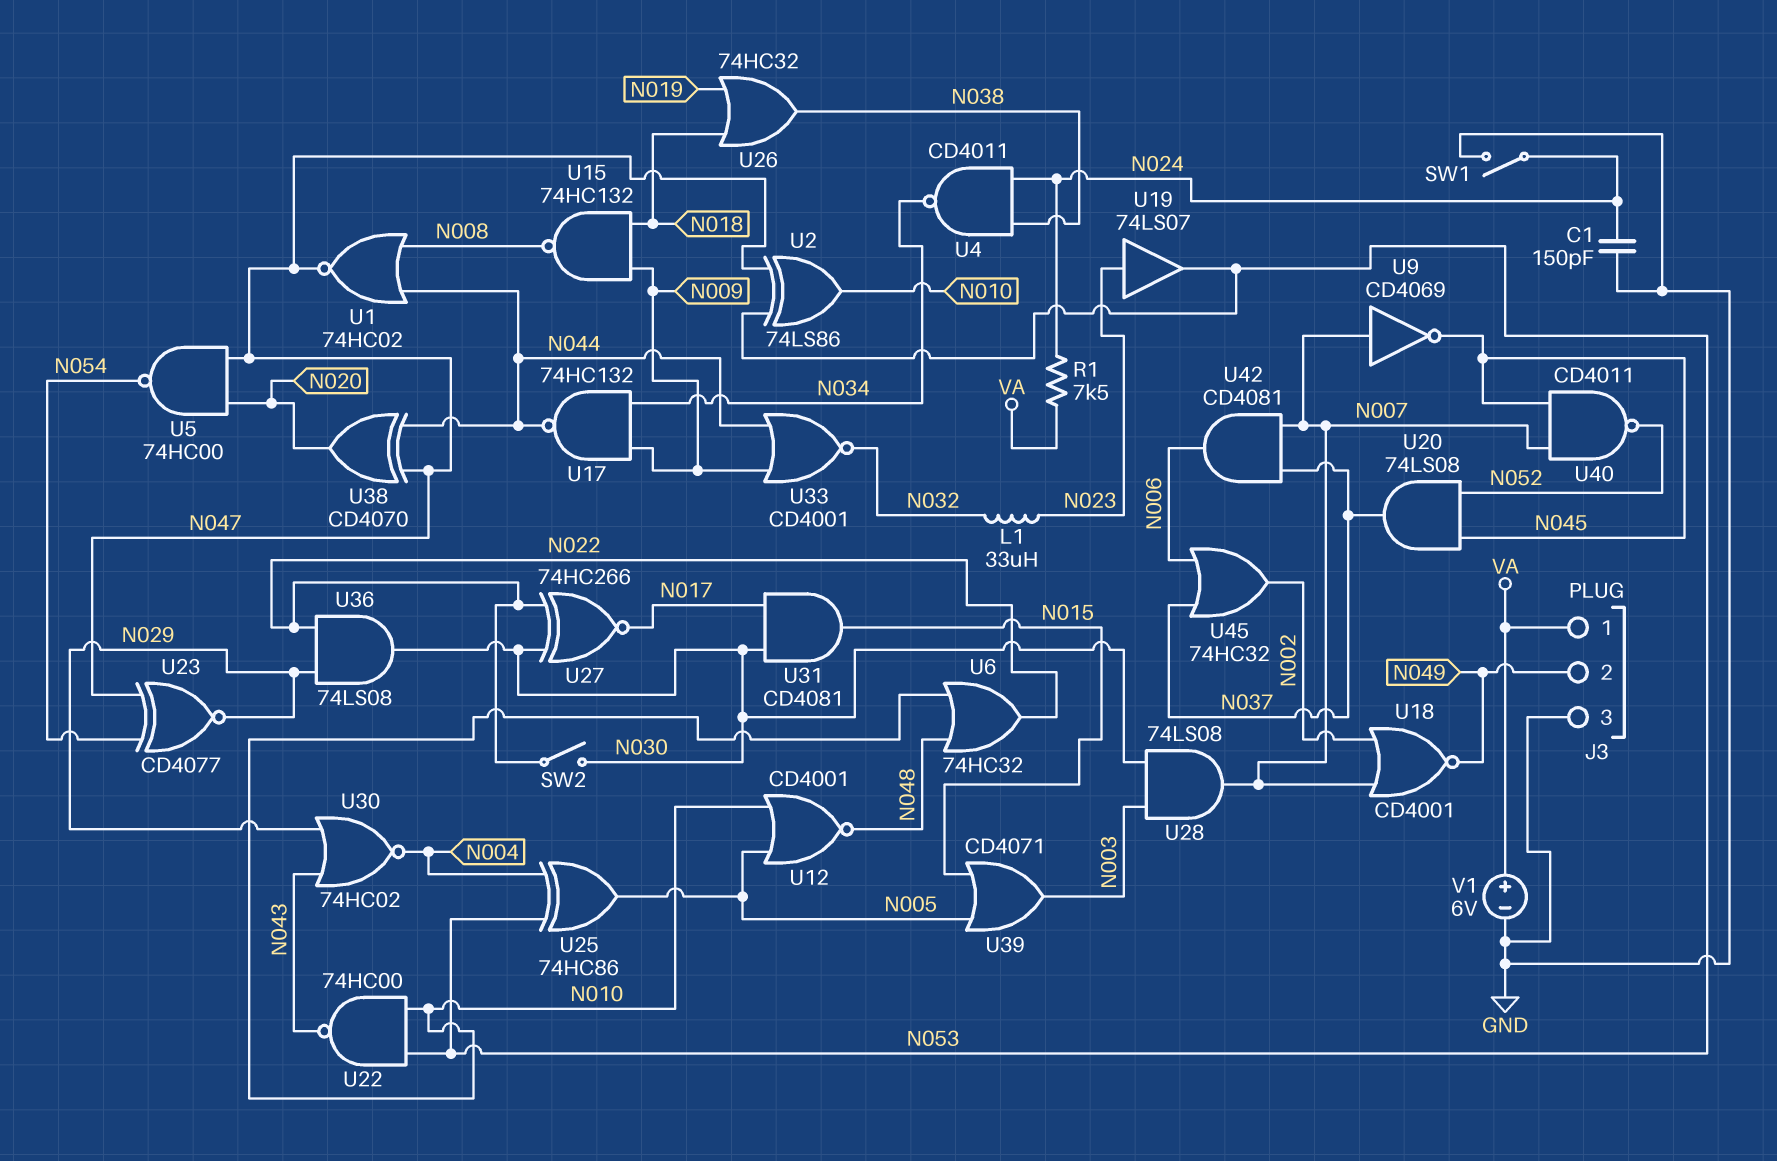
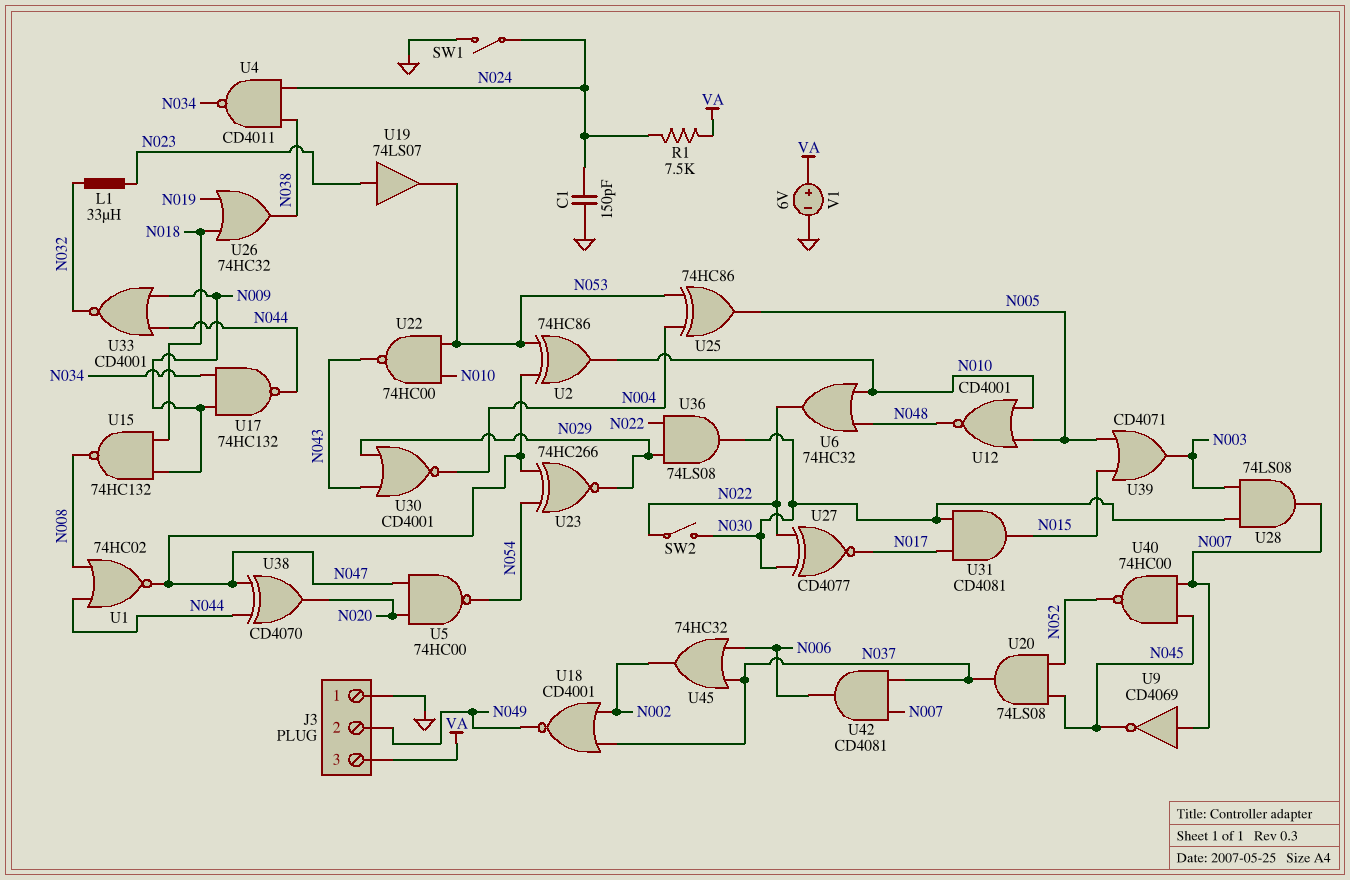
J3 pin 1: VA -> GND
J3 pin 3: GND -> VA
U2: XOR 74LS86 (in N047, in N053, out N010) -> XOR 74HC86 (in N047, in N053, out N010)
U18: NOR CD4001 (in N002, in N007, out N049) -> NOR CD4001 (in N002, in N037, out N049)
U23: XNOR CD4077 (in N047, in N054, out N029) -> XNOR 74HC266 (in N047, in N054, out N029)
U27: XNOR 74HC266 (in N022, in N030, out N017) -> XNOR CD4077 (in N022, in N030, out N017)
U30: NOR 74HC02 (in N029, in N043, out N004) -> NOR CD4001 (in N029, in N043, out N004)
U40: NAND CD4011 (in N007, in N045, out N052) -> NAND 74HC00 (in N007, in N045, out N052)

